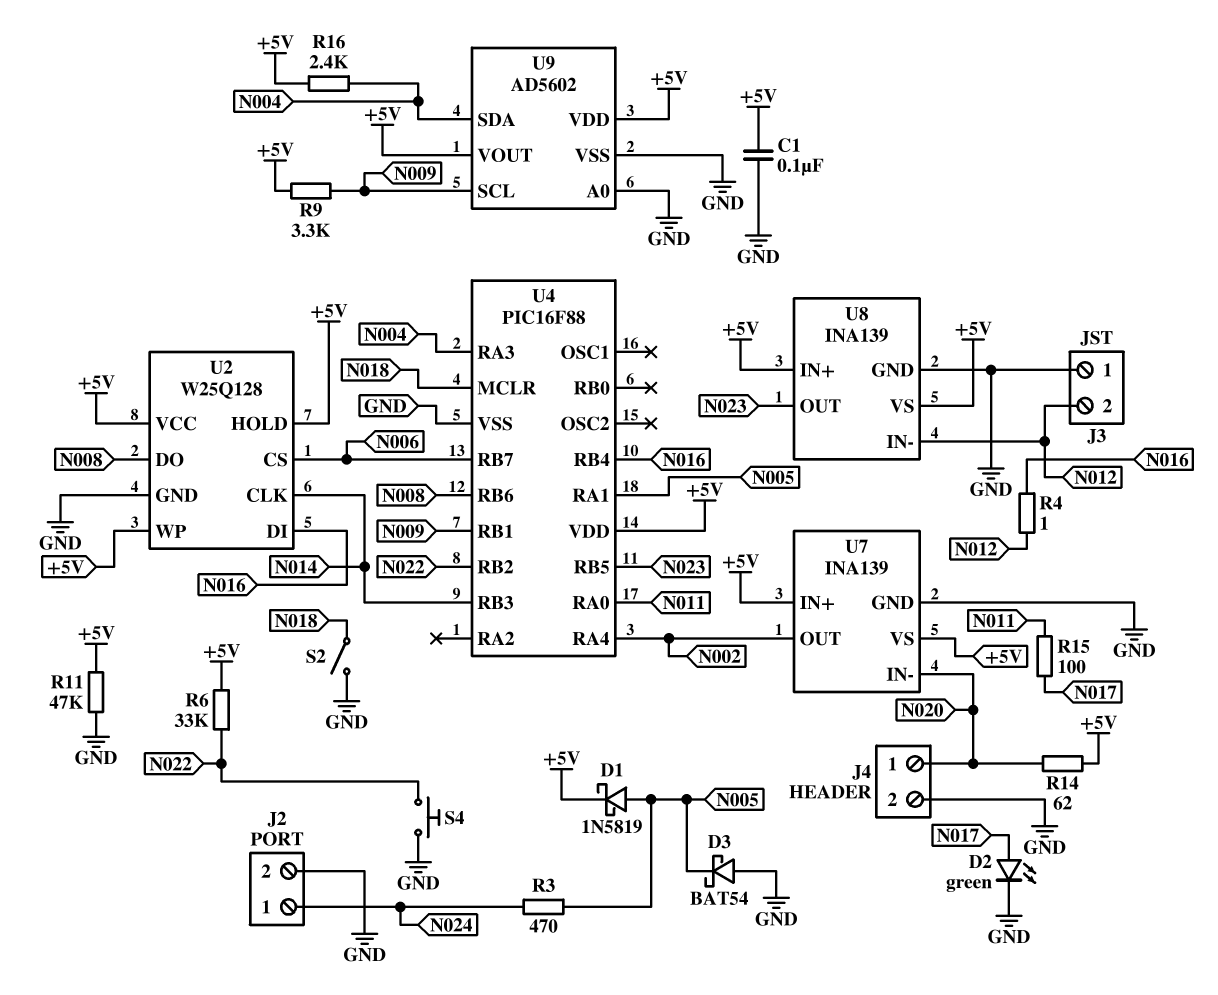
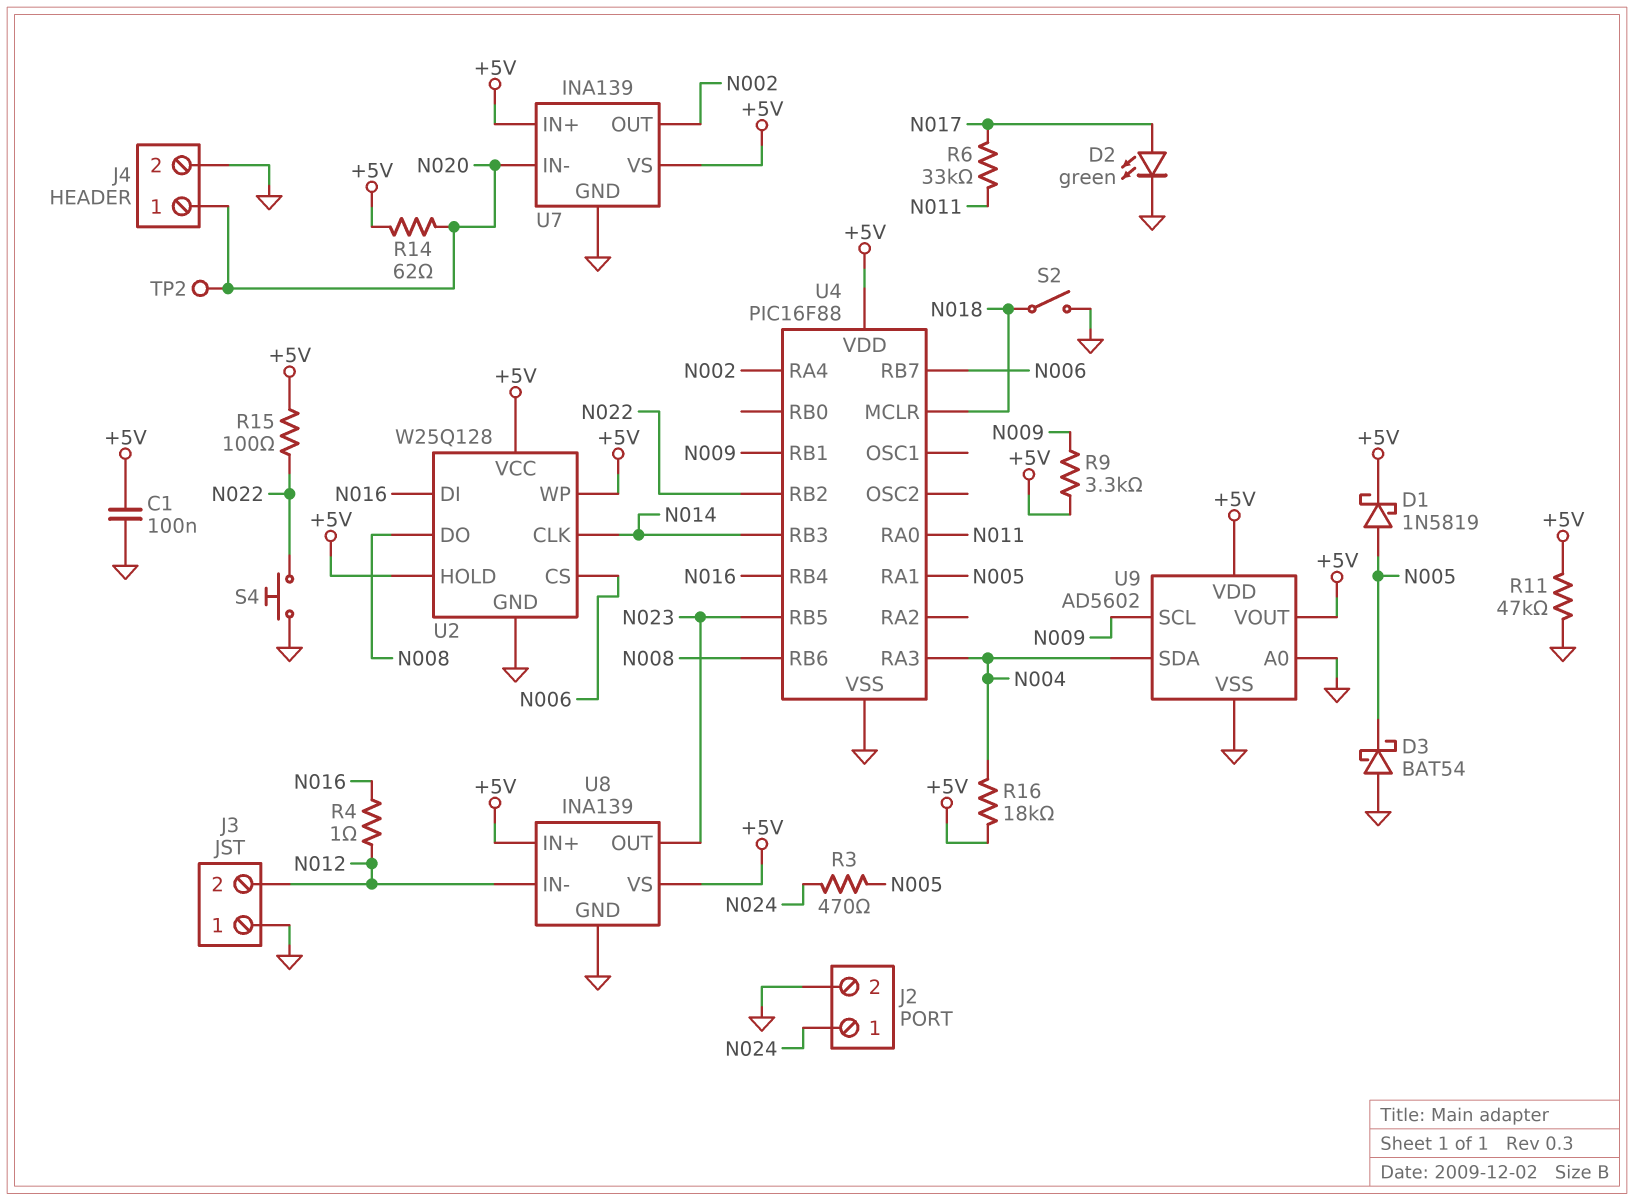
R6: 33k (+5V, N022) -> 33k (N011, N017)
R15: 100 (N011, N017) -> 100 (+5V, N022)
R16: 2.4k (+5V, N004) -> 18k (+5V, N004)
TP2: none -> test point (N020)

